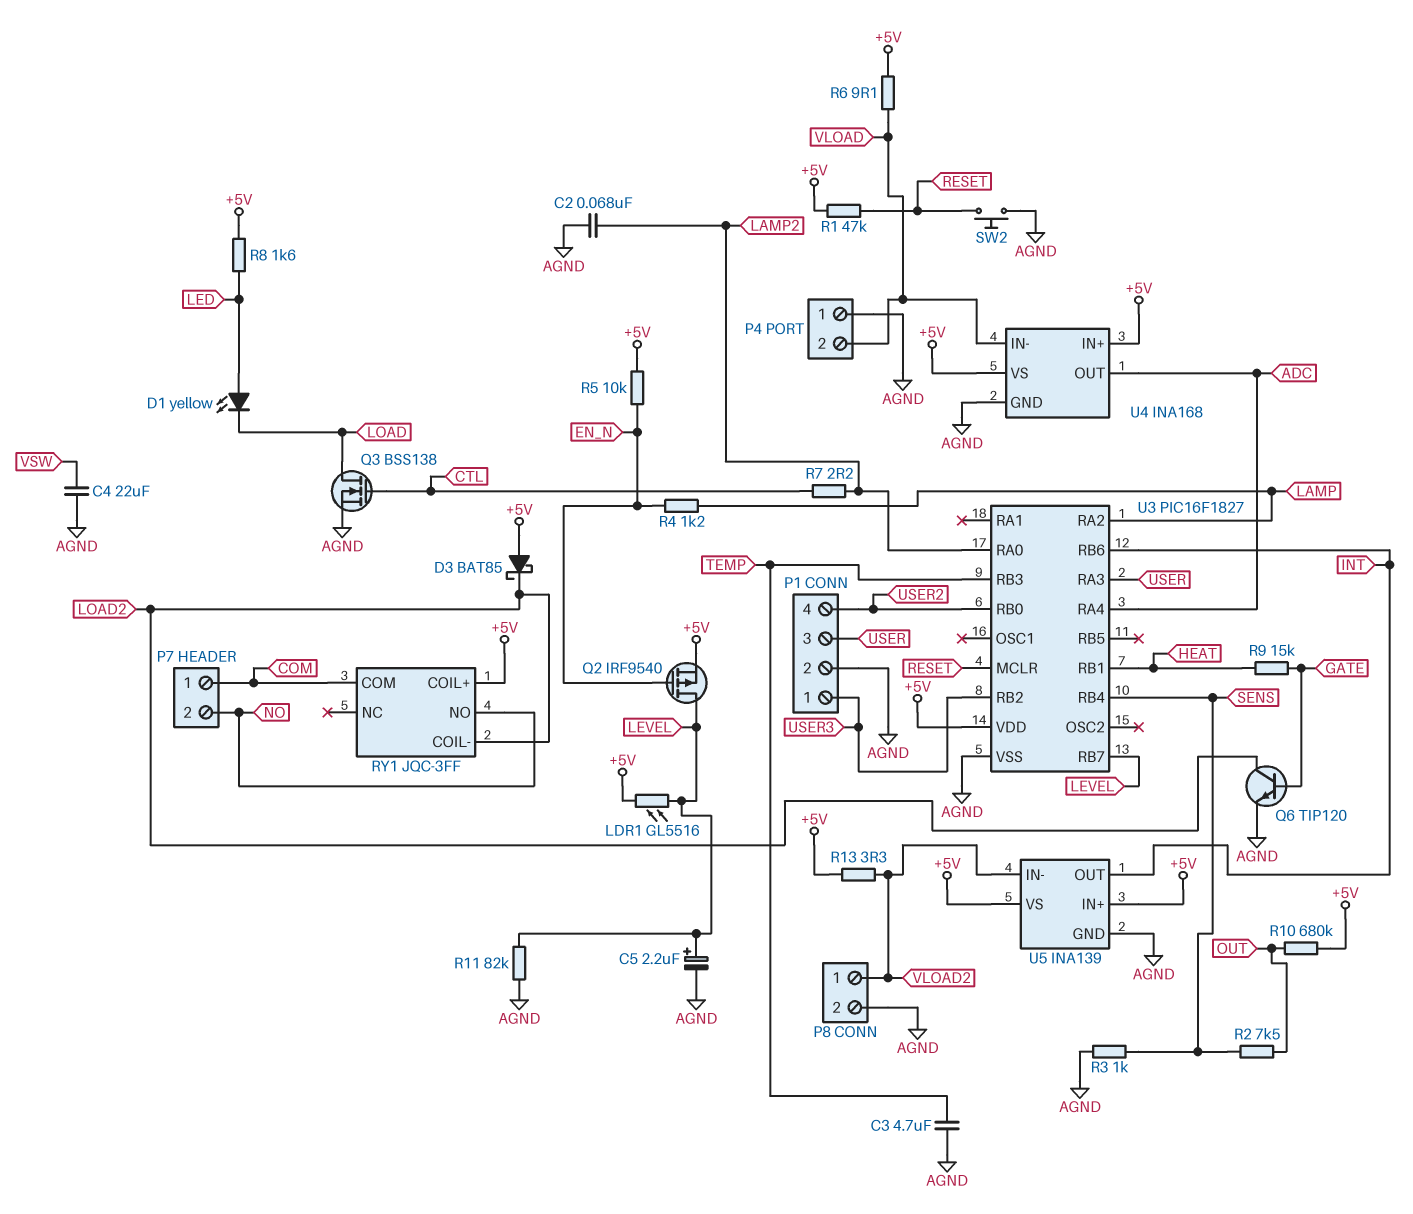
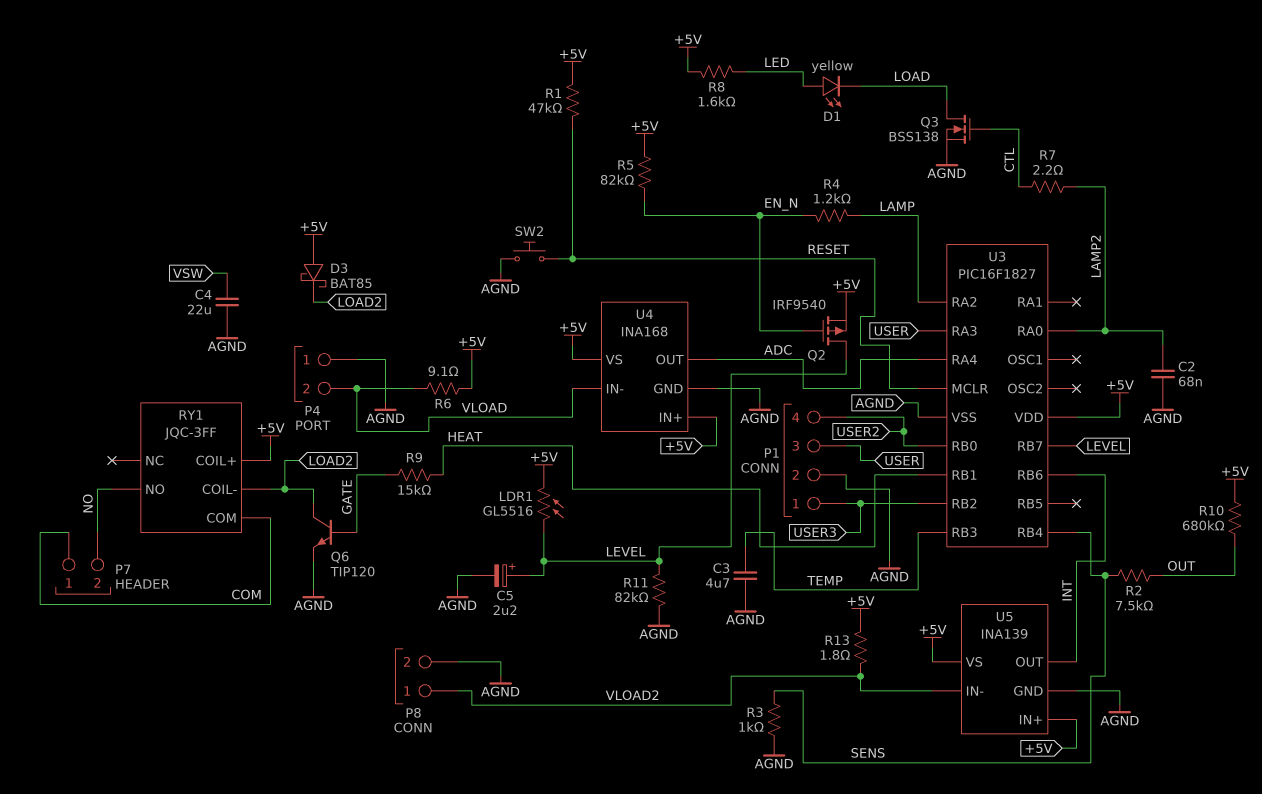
R5: 10k (+5V, EN_N) -> 82k (+5V, EN_N)
R13: 3.3 (+5V, VLOAD2) -> 1.8 (+5V, VLOAD2)

